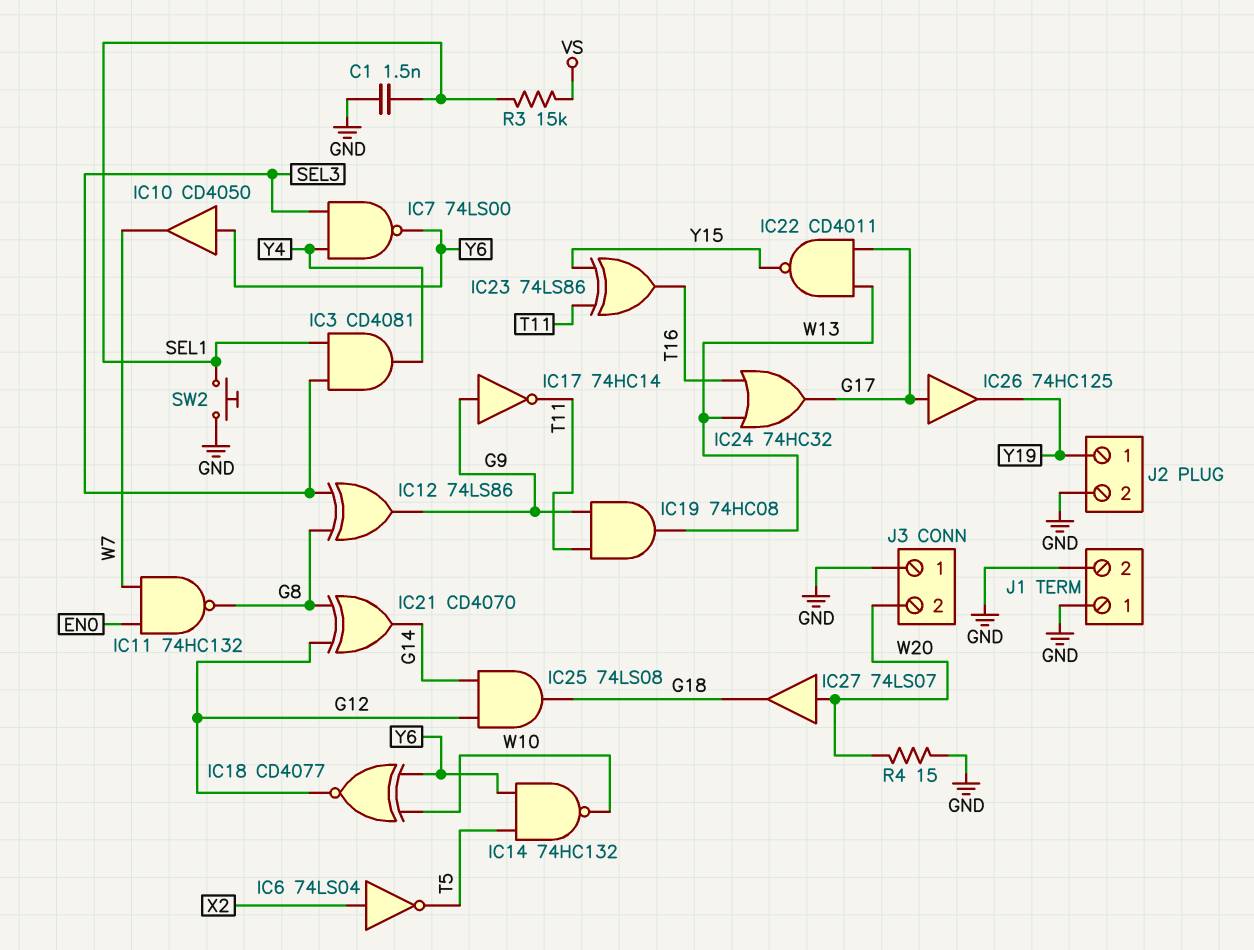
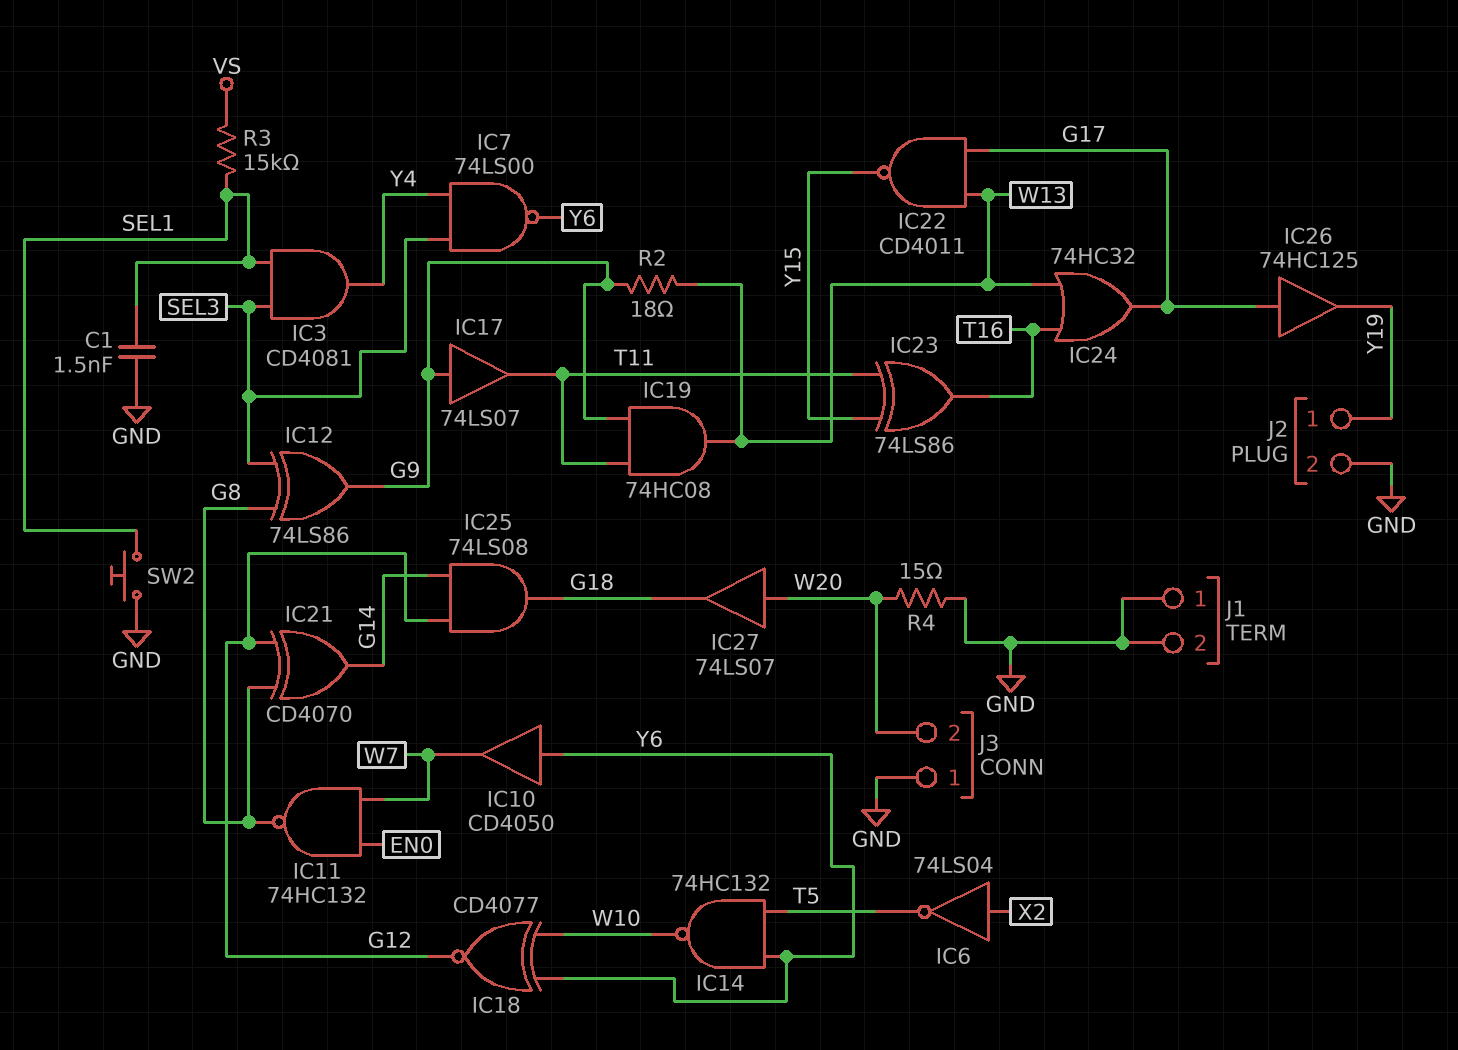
IC17: NOT 74HC14 (in G9, out T11) -> buffer 74LS07 (in G9, out T11)
R2: none -> 18 (G9, W13)

